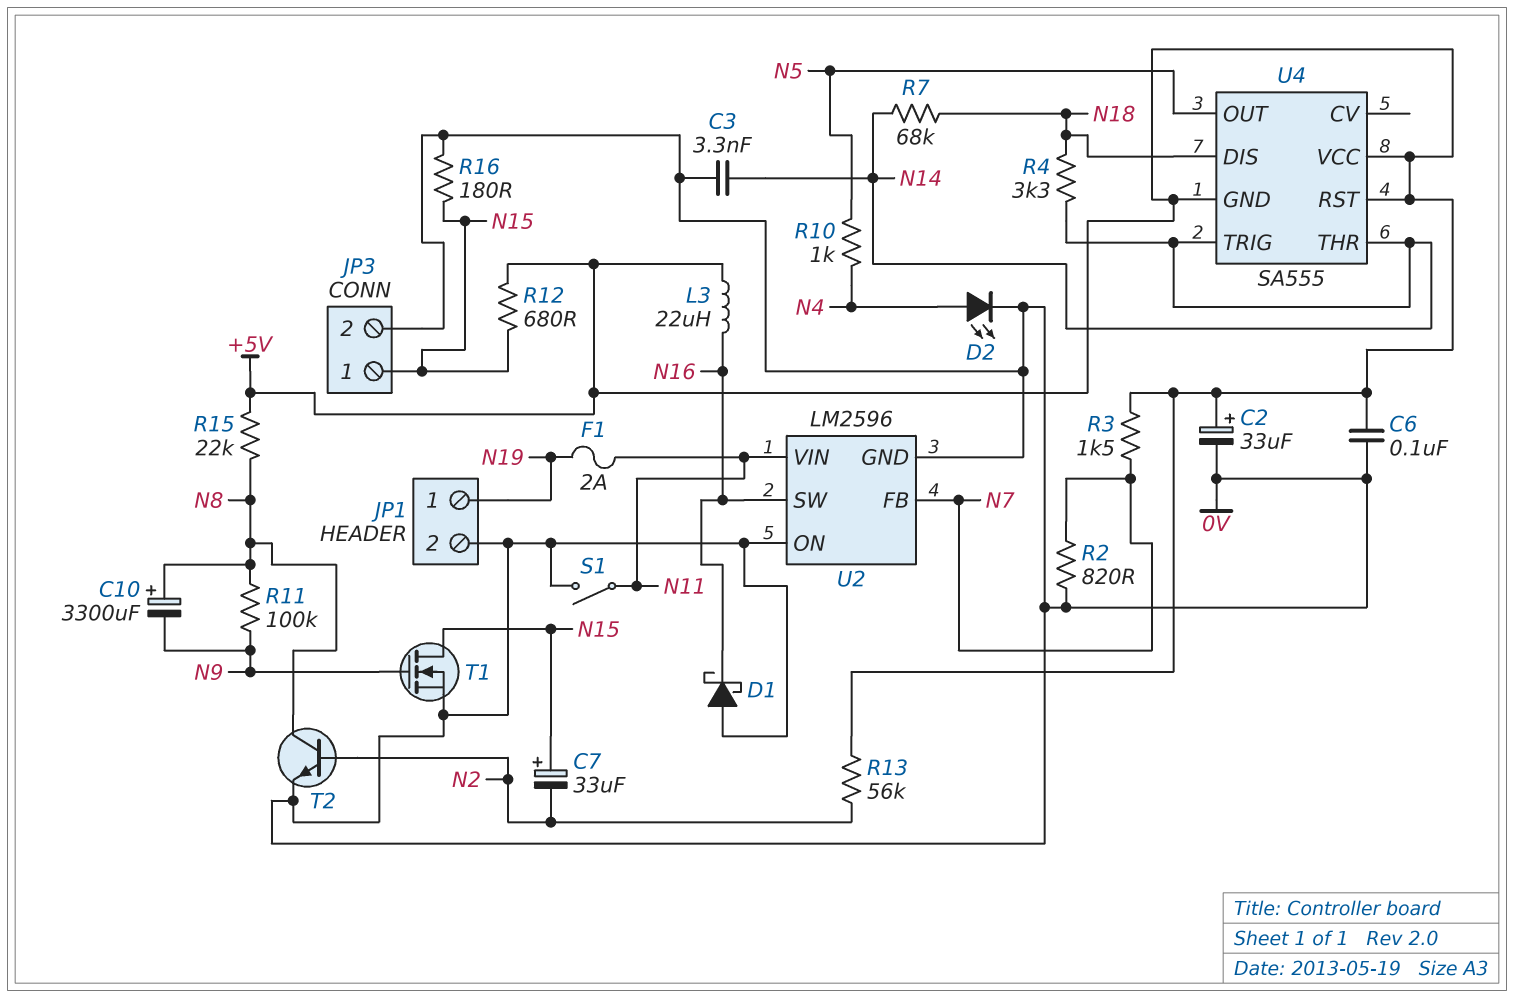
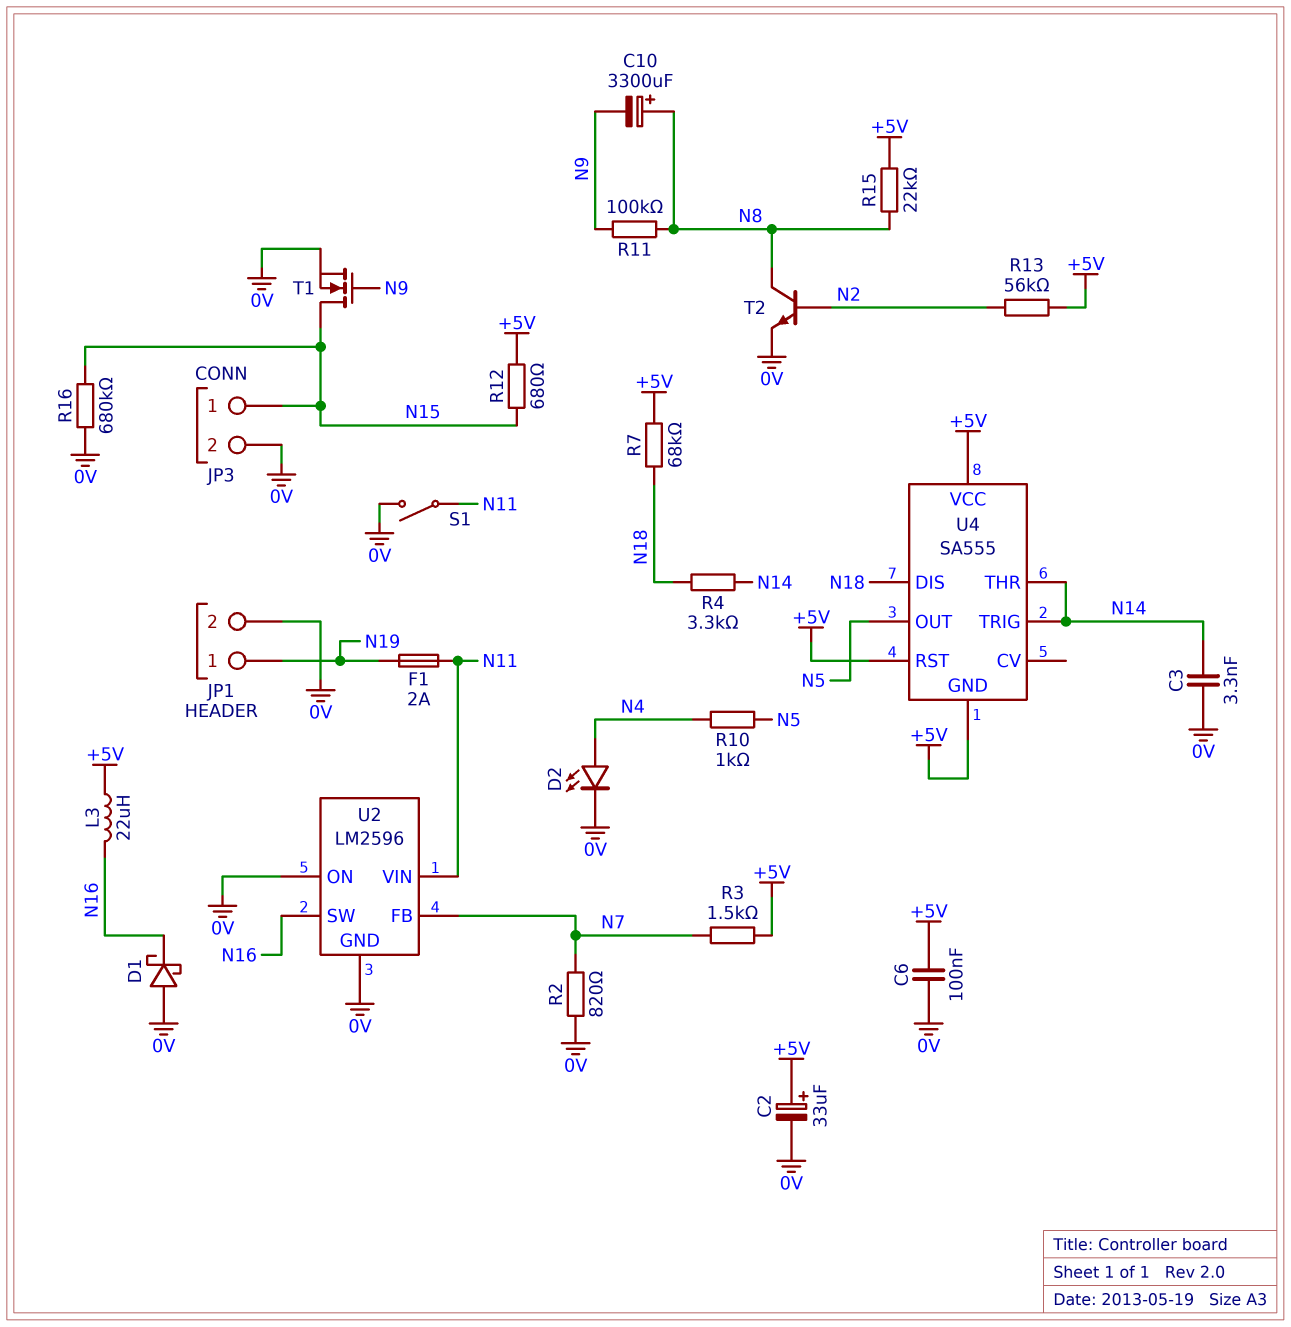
C7: 33uF (plus N15, minus N2) -> none
R7: 68k (N14, N18) -> 68k (+5V, N18)
R16: 180 (0V, N15) -> 680k (0V, N15)

